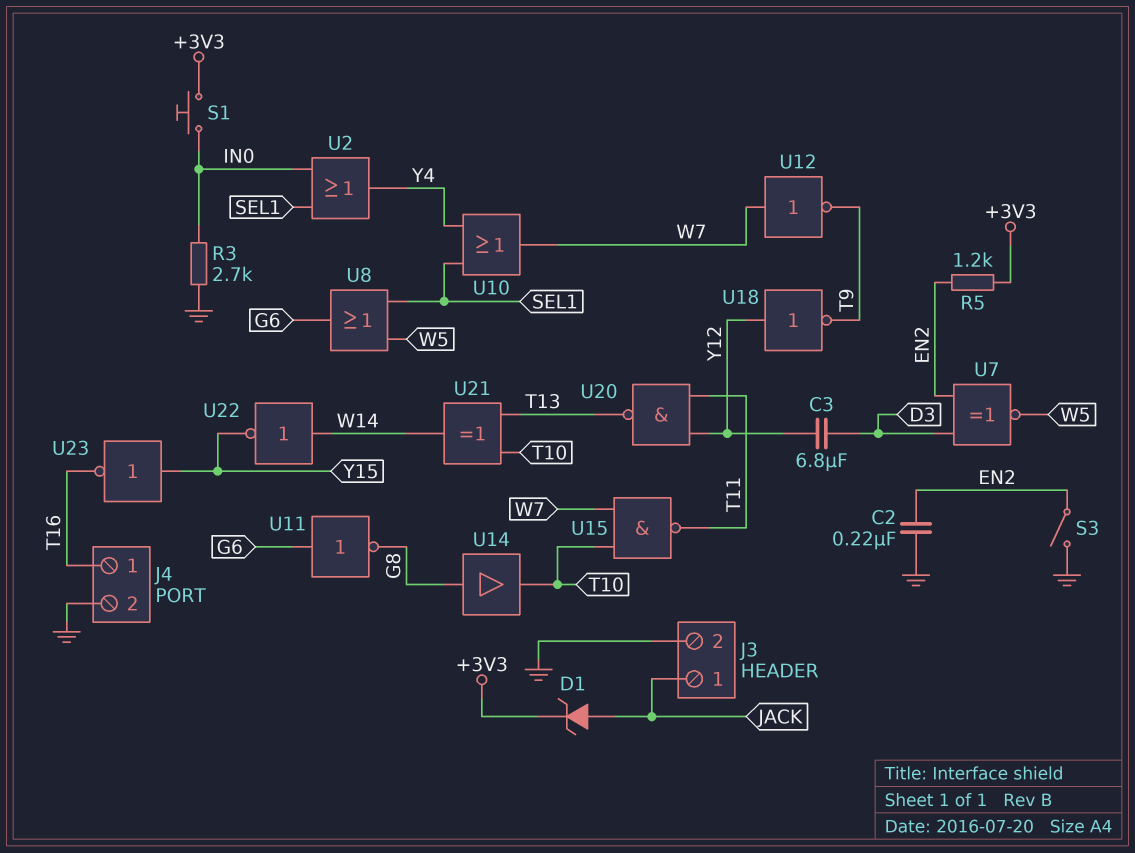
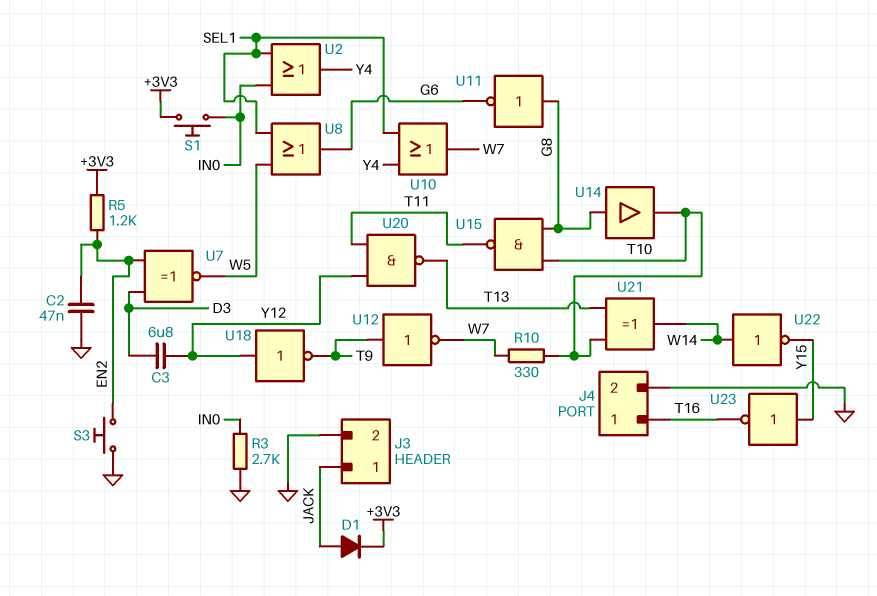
C2: 220nF (EN2, GND) -> 47nF (EN2, GND)
D1: zener (A JACK, K +3V3) -> diode (A JACK, K +3V3)
R10: none -> 330 (T10, W7)
S3: switch (EN2, GND) -> button (EN2, GND)
U11: NOT (in G6, out G8) -> NOT (in G8, out G6)
U12: NOT (in W7, out T9) -> NOT (in T9, out W7)
U15: NAND (in T10, in W7, out T11) -> NAND (in G8, in T10, out T11)

